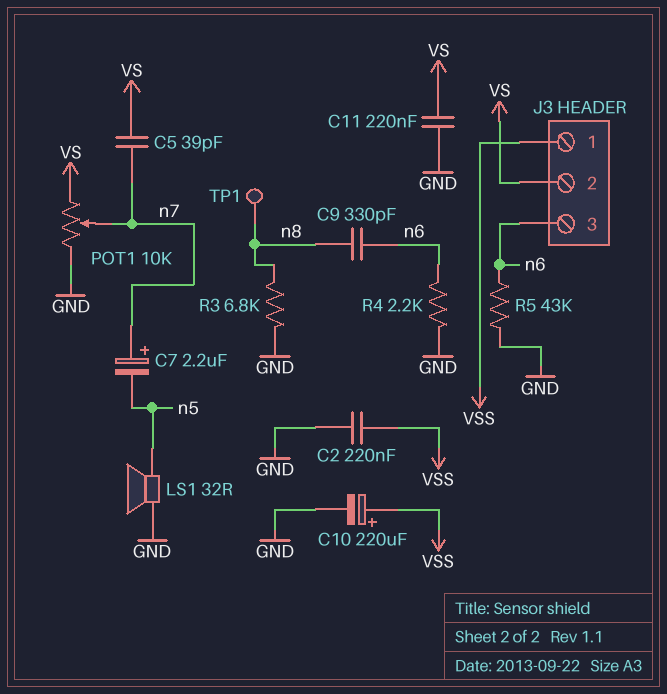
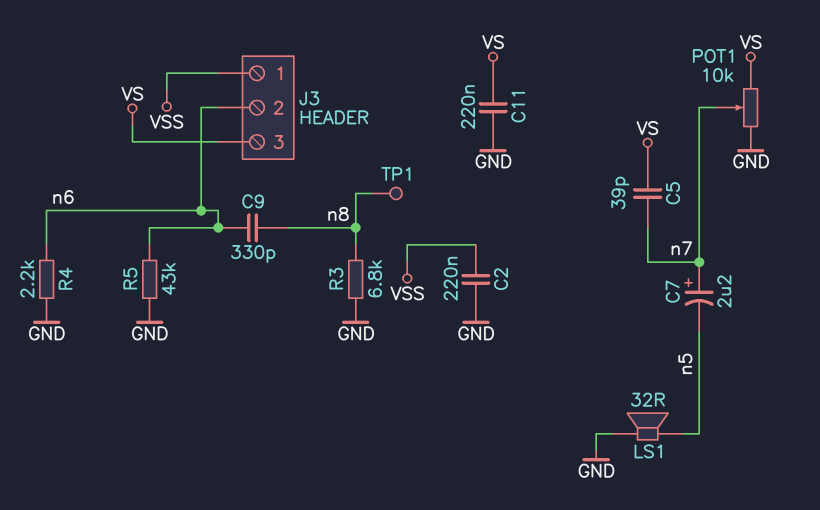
C10: 220uF (plus VSS, minus GND) -> none
J3 pin 2: VS -> n6
J3 pin 3: n6 -> VS

